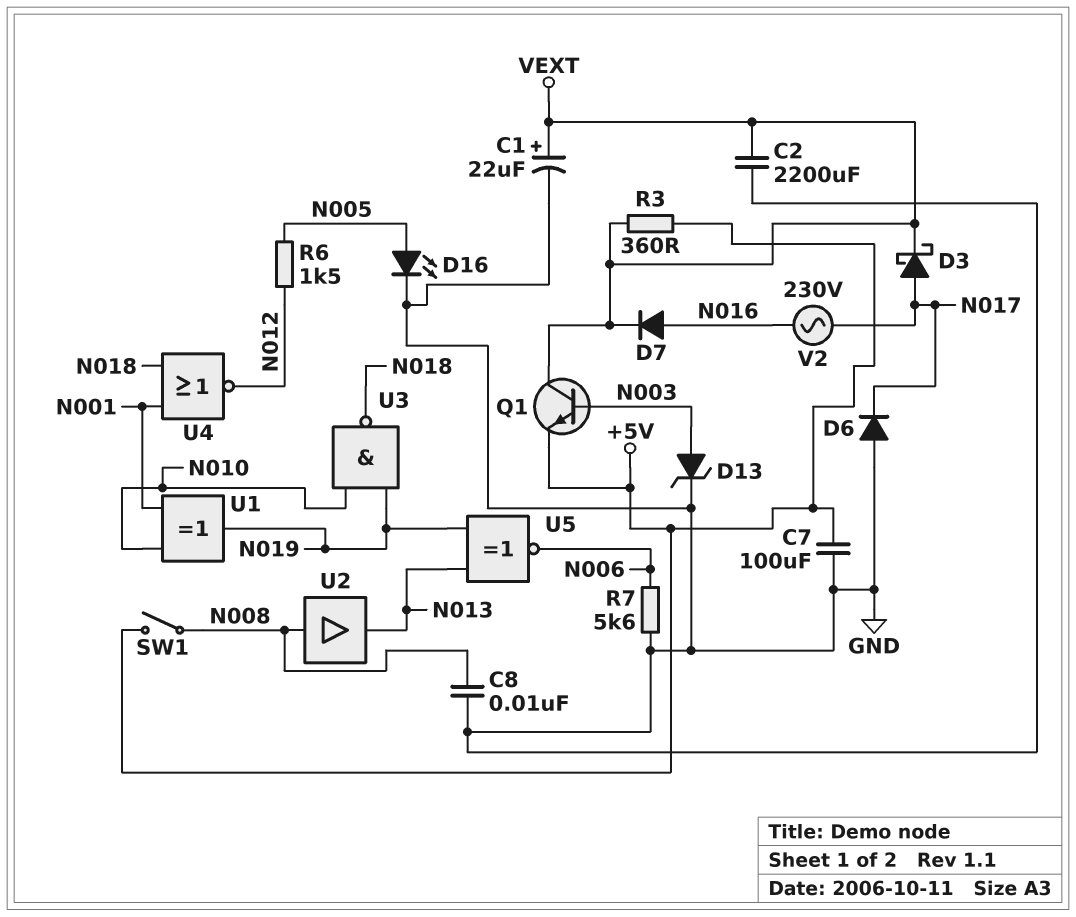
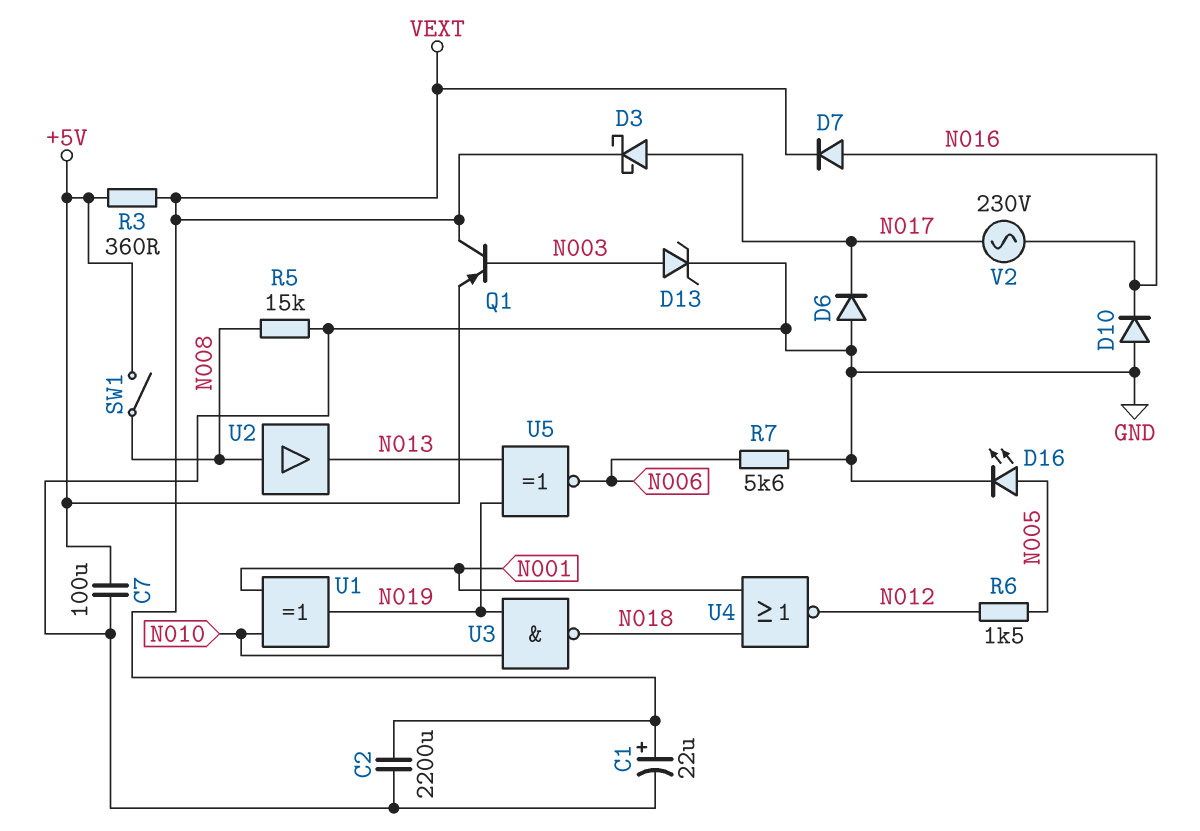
C8: 10nF (GND, N008) -> none
D10: none -> diode (A GND, K N016)
Q1: NPN (B N003, C VEXT, E +5V) -> PNP (B N003, C VEXT, E +5V)
R5: none -> 15k (GND, N008)

